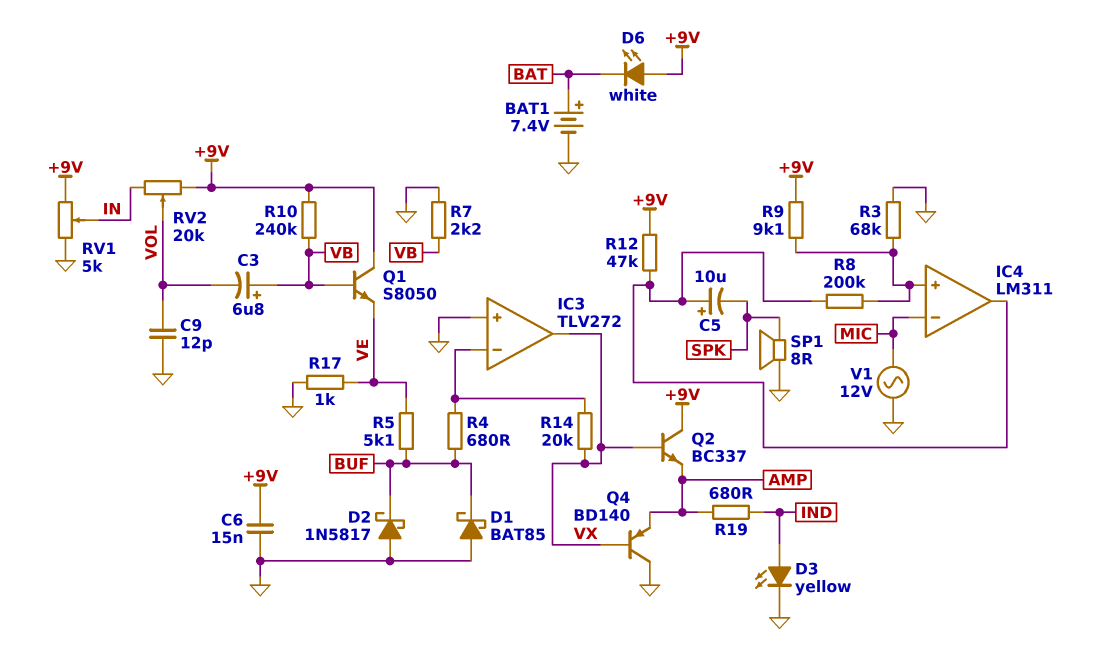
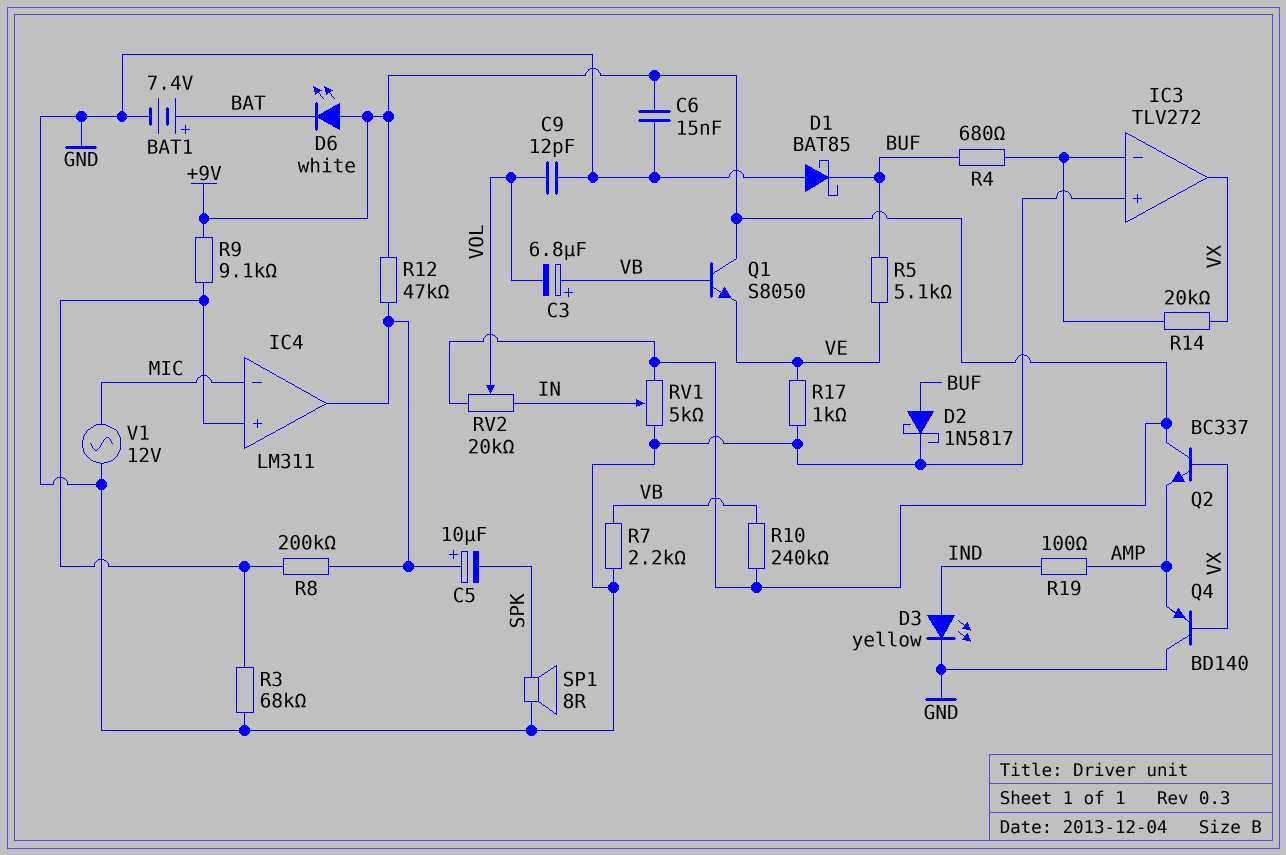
D2: schottky 1N5817 (A GND, K BUF) -> schottky 1N5817 (A BUF, K GND)
R19: 680 (AMP, IND) -> 100 (AMP, IND)

